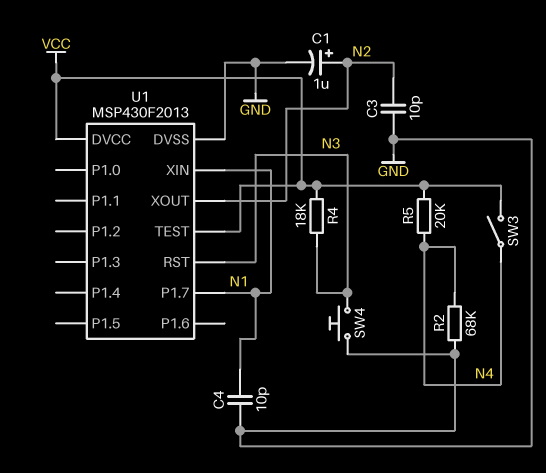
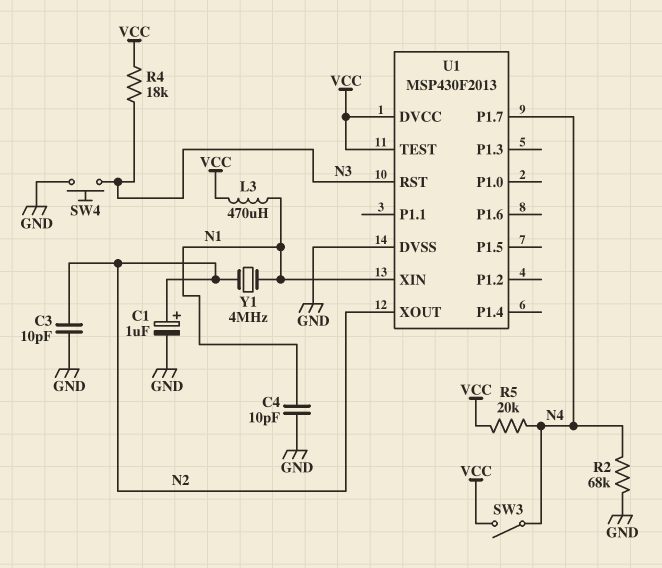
L3: none -> 470uH (N1, VCC)
U1 pin P1.7: N1 -> N4
Y1: none -> 4MHz (N1, N2)

